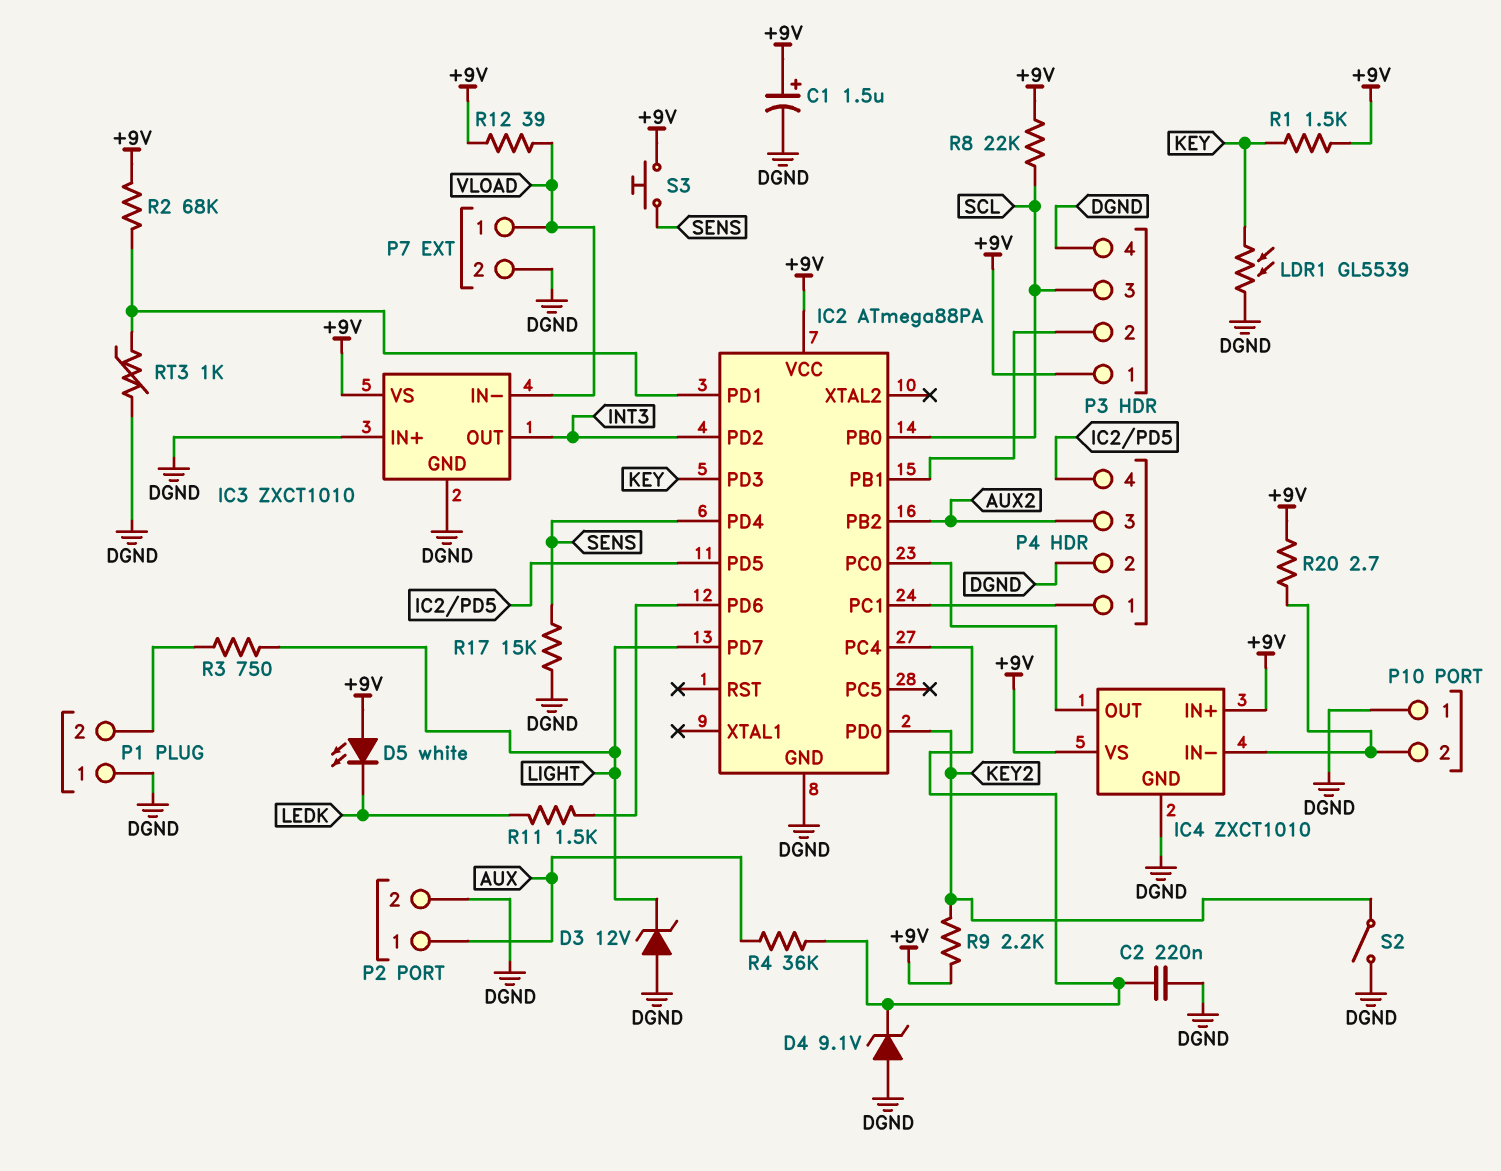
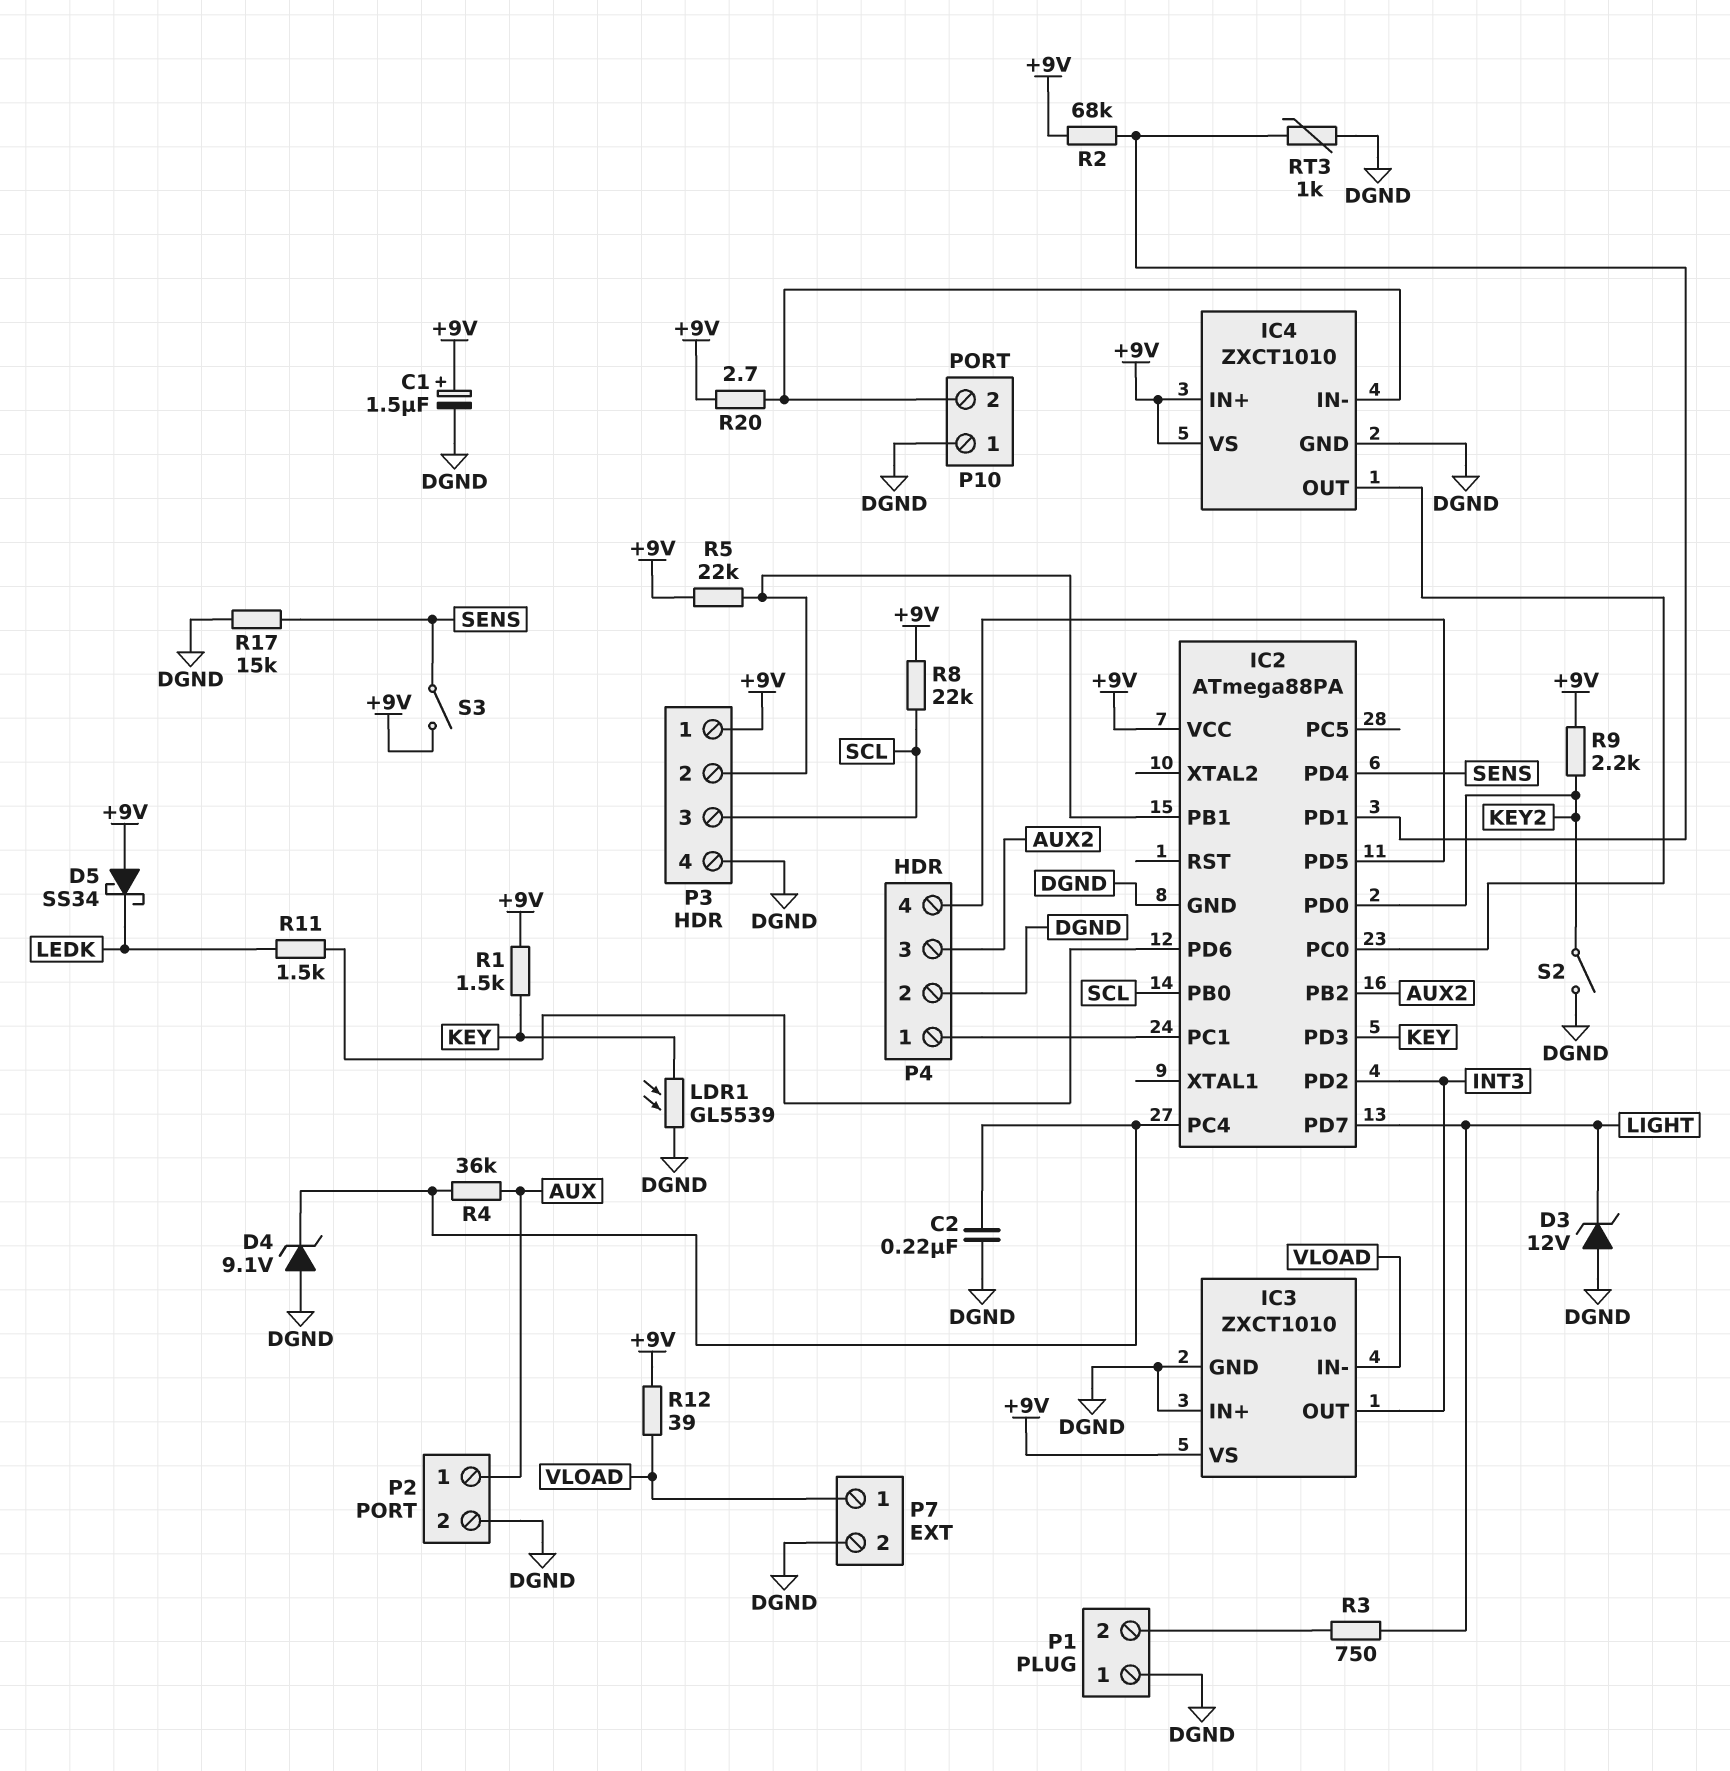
D5: LED white (A +9V, K LEDK) -> schottky SS34 (A +9V, K LEDK)
R5: none -> 22k (+9V, IC2/PB1)
S3: button (+9V, SENS) -> switch (+9V, SENS)

